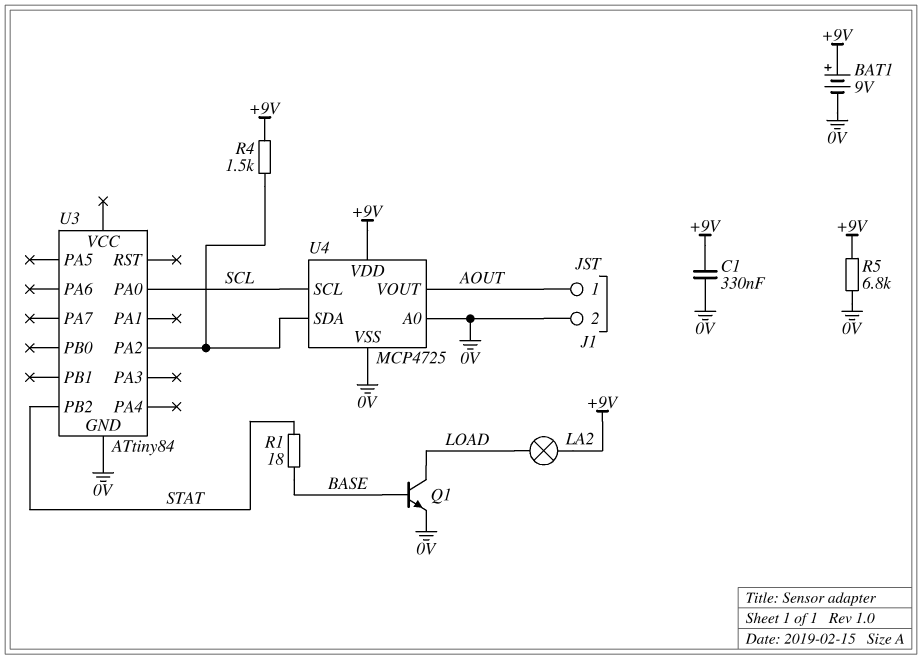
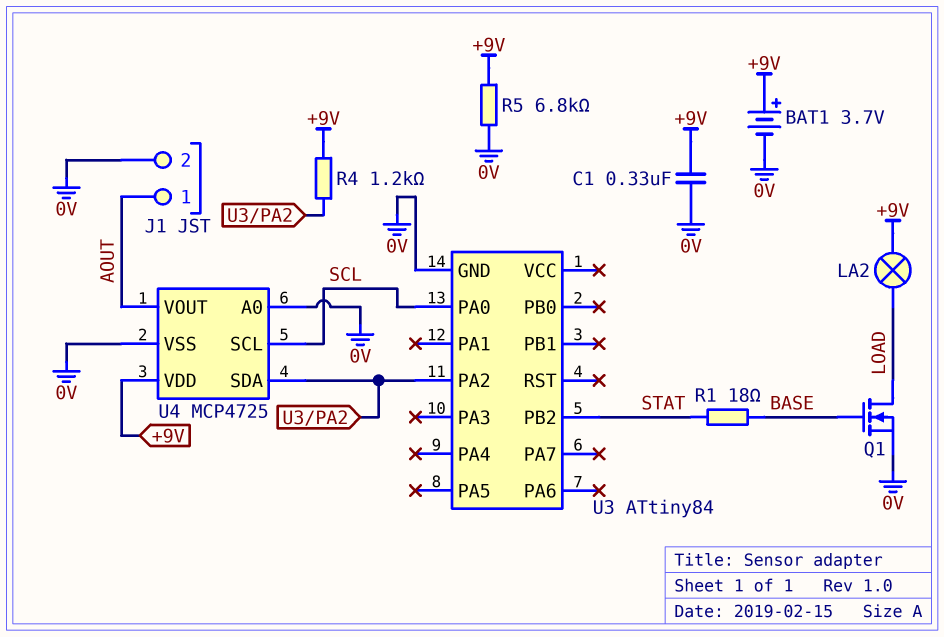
BAT1: 9V (plus +9V, minus 0V) -> 3.7V (plus +9V, minus 0V)
Q1: NPN (B BASE, C LOAD, E 0V) -> NMOS (G BASE, D LOAD, S 0V)
R4: 1.5k (+9V, U3/PA2) -> 1.2k (+9V, U3/PA2)

